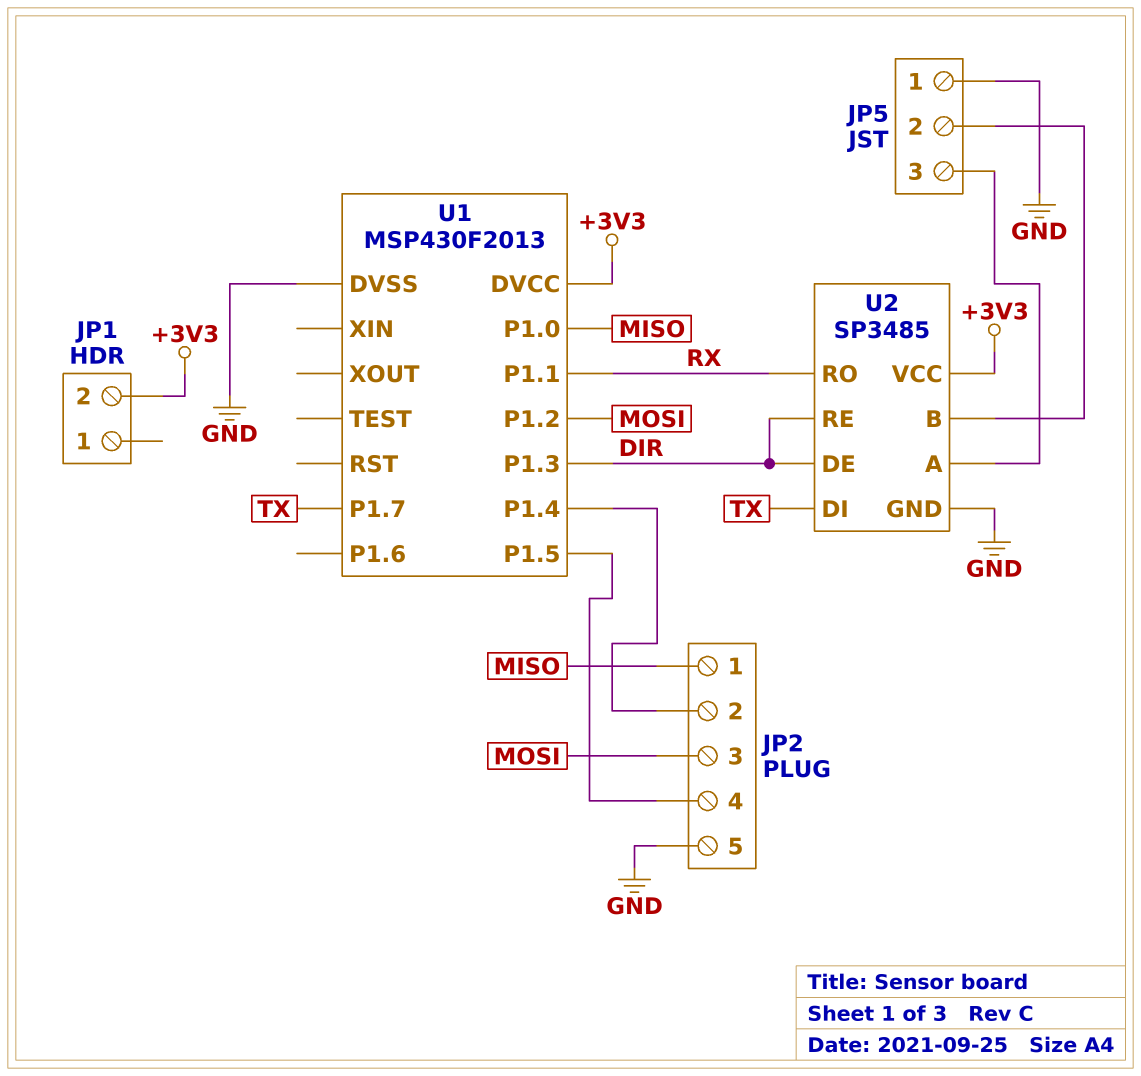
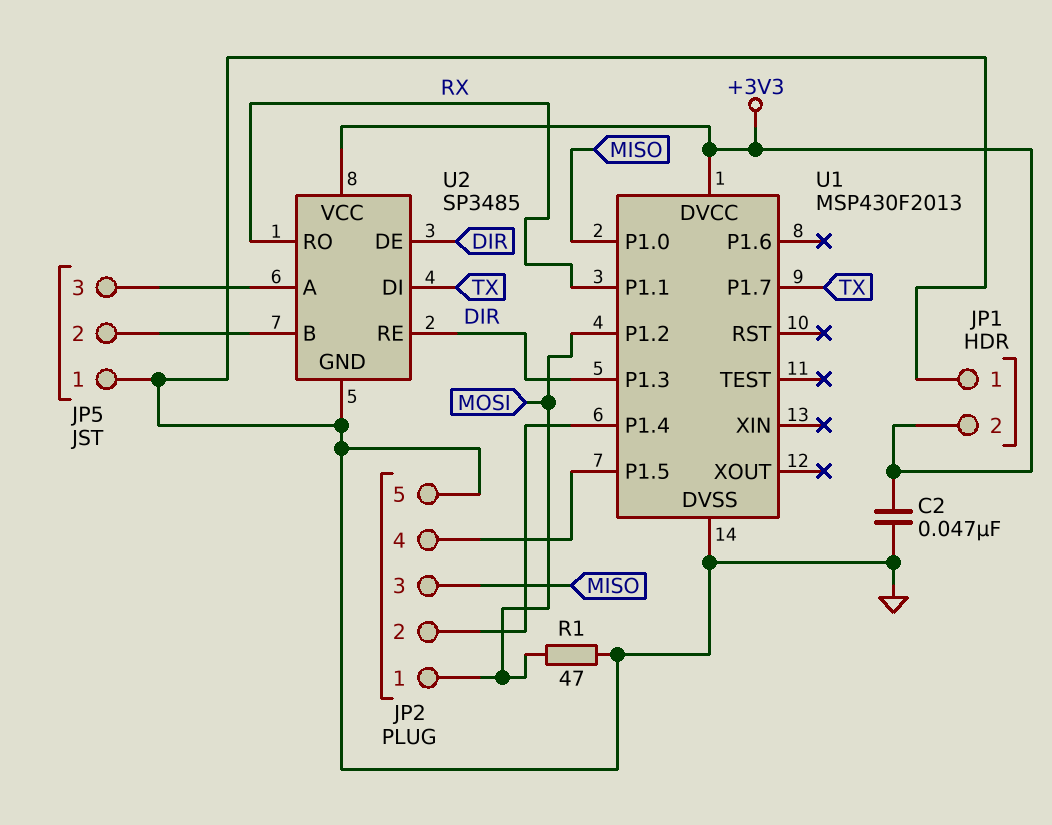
C2: none -> 47nF (+3V3, GND)
JP1 pin 1: none -> GND
JP2 pin 1: MISO -> MOSI
JP2 pin 3: MOSI -> MISO
R1: none -> 47 (GND, MOSI)

